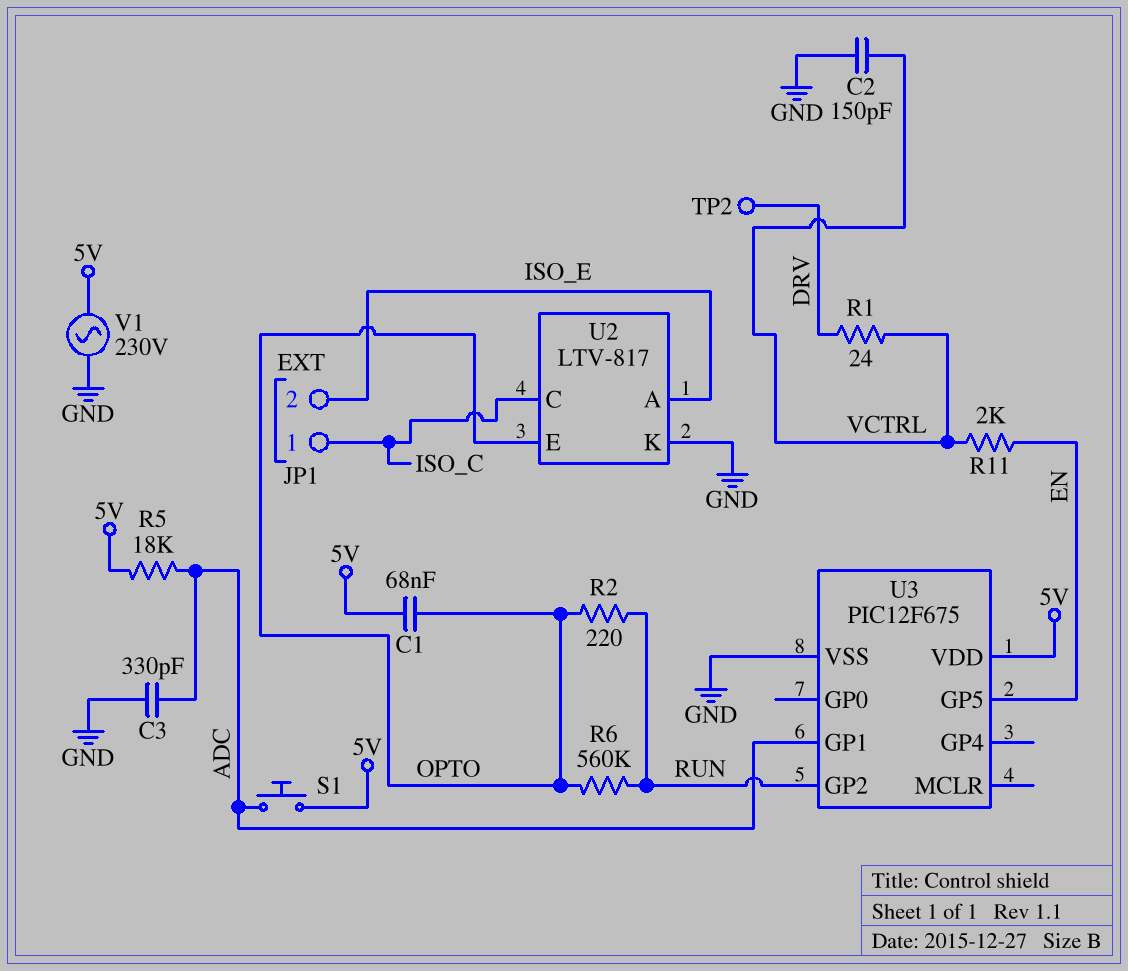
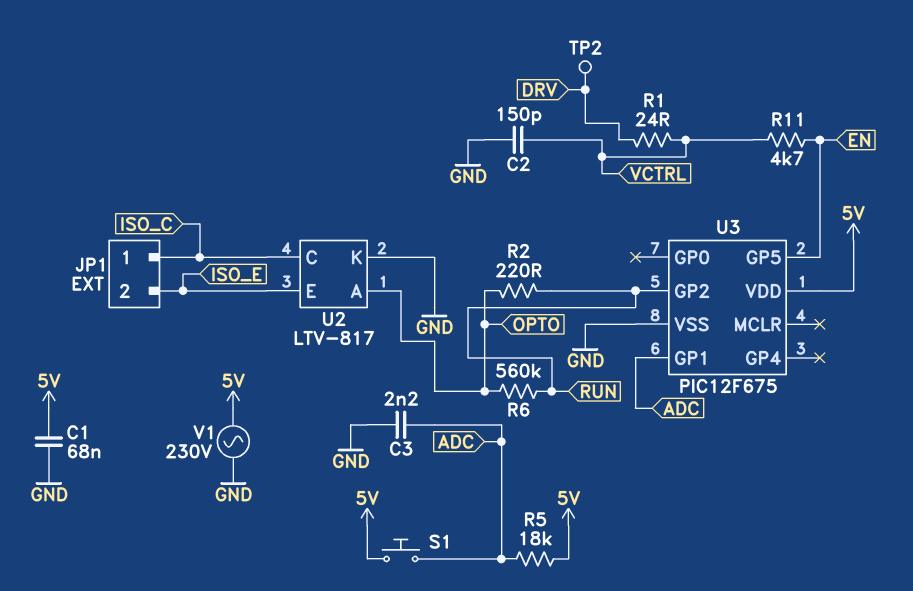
C1: 68nF (5V, OPTO) -> 68nF (5V, GND)
C3: 330pF (ADC, GND) -> 2.2nF (ADC, GND)
R11: 2k (EN, VCTRL) -> 4.7k (EN, VCTRL)
U2 pin A: ISO_E -> OPTO
U2 pin E: OPTO -> ISO_E

